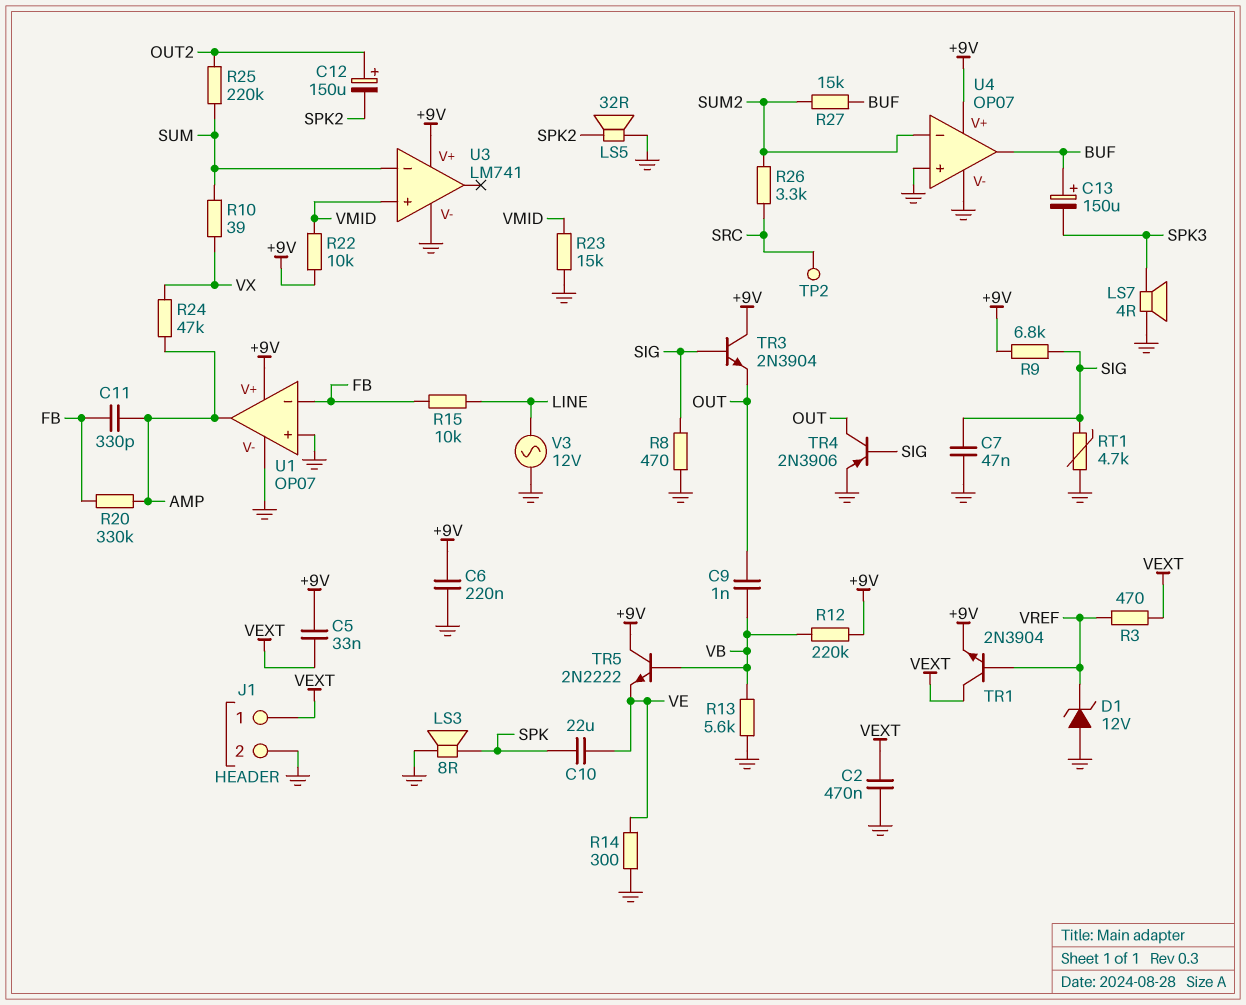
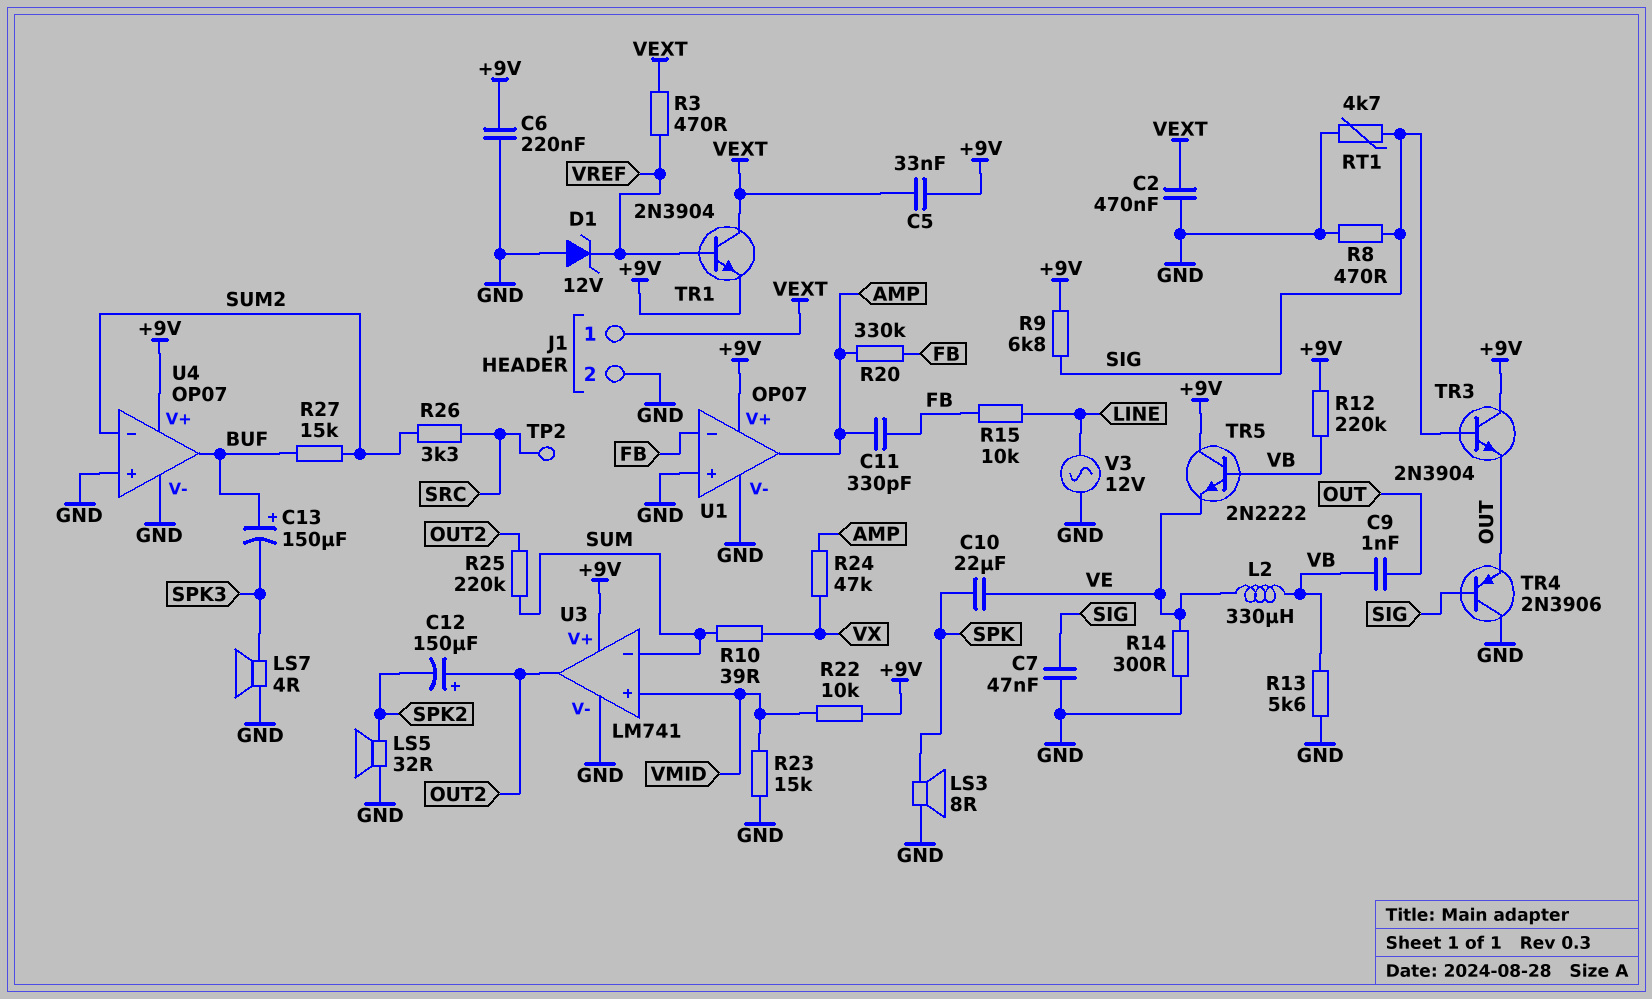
L2: none -> 330uH (VB, VE)
TR4: PNP 2N3906 (B SIG, C OUT, E GND) -> PNP 2N3906 (B SIG, C GND, E OUT)
U3 pin out: none -> OUT2

